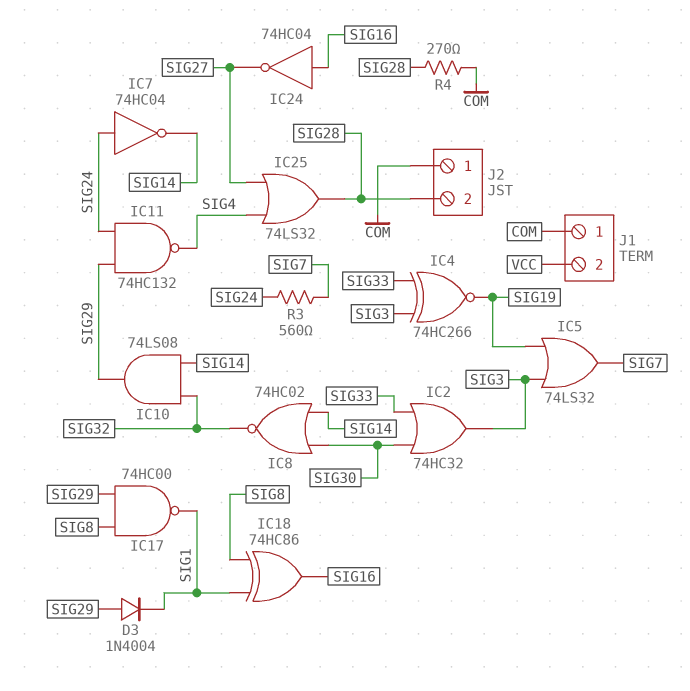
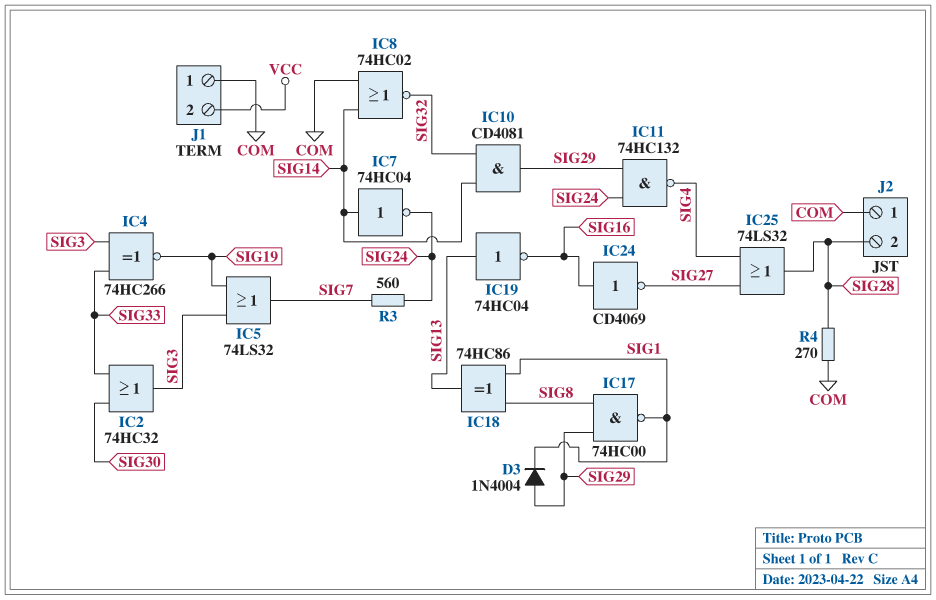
IC7: NOT 74HC04 (in SIG24, out SIG14) -> NOT 74HC04 (in SIG14, out SIG24)
IC8: NOR 74HC02 (in SIG14, in SIG30, out SIG32) -> NOR 74HC02 (in COM, in SIG14, out SIG32)
IC10: AND 74LS08 (in SIG14, in SIG32, out SIG29) -> AND CD4081 (in SIG14, in SIG32, out SIG29)
IC18: XOR 74HC86 (in SIG1, in SIG8, out SIG16) -> XOR 74HC86 (in SIG1, in SIG8, out SIG13)
IC19: none -> NOT 74HC04 (in SIG13, out SIG16)
IC24: NOT 74HC04 (in SIG16, out SIG27) -> NOT CD4069 (in SIG16, out SIG27)

